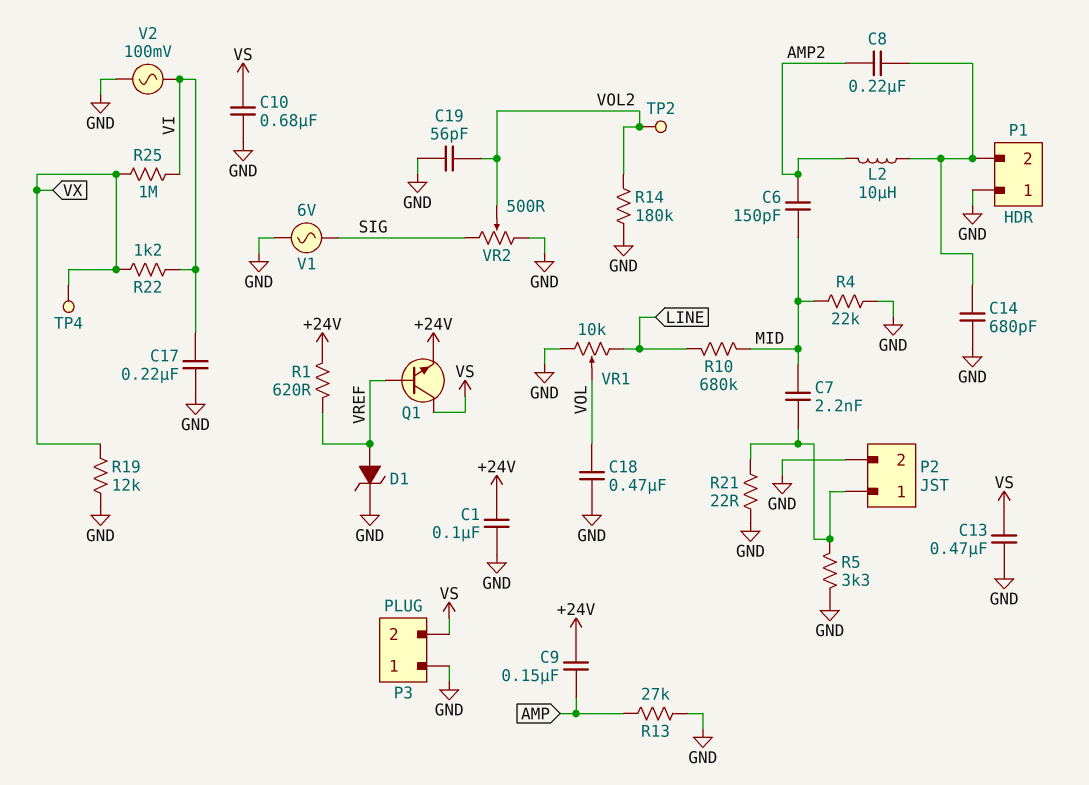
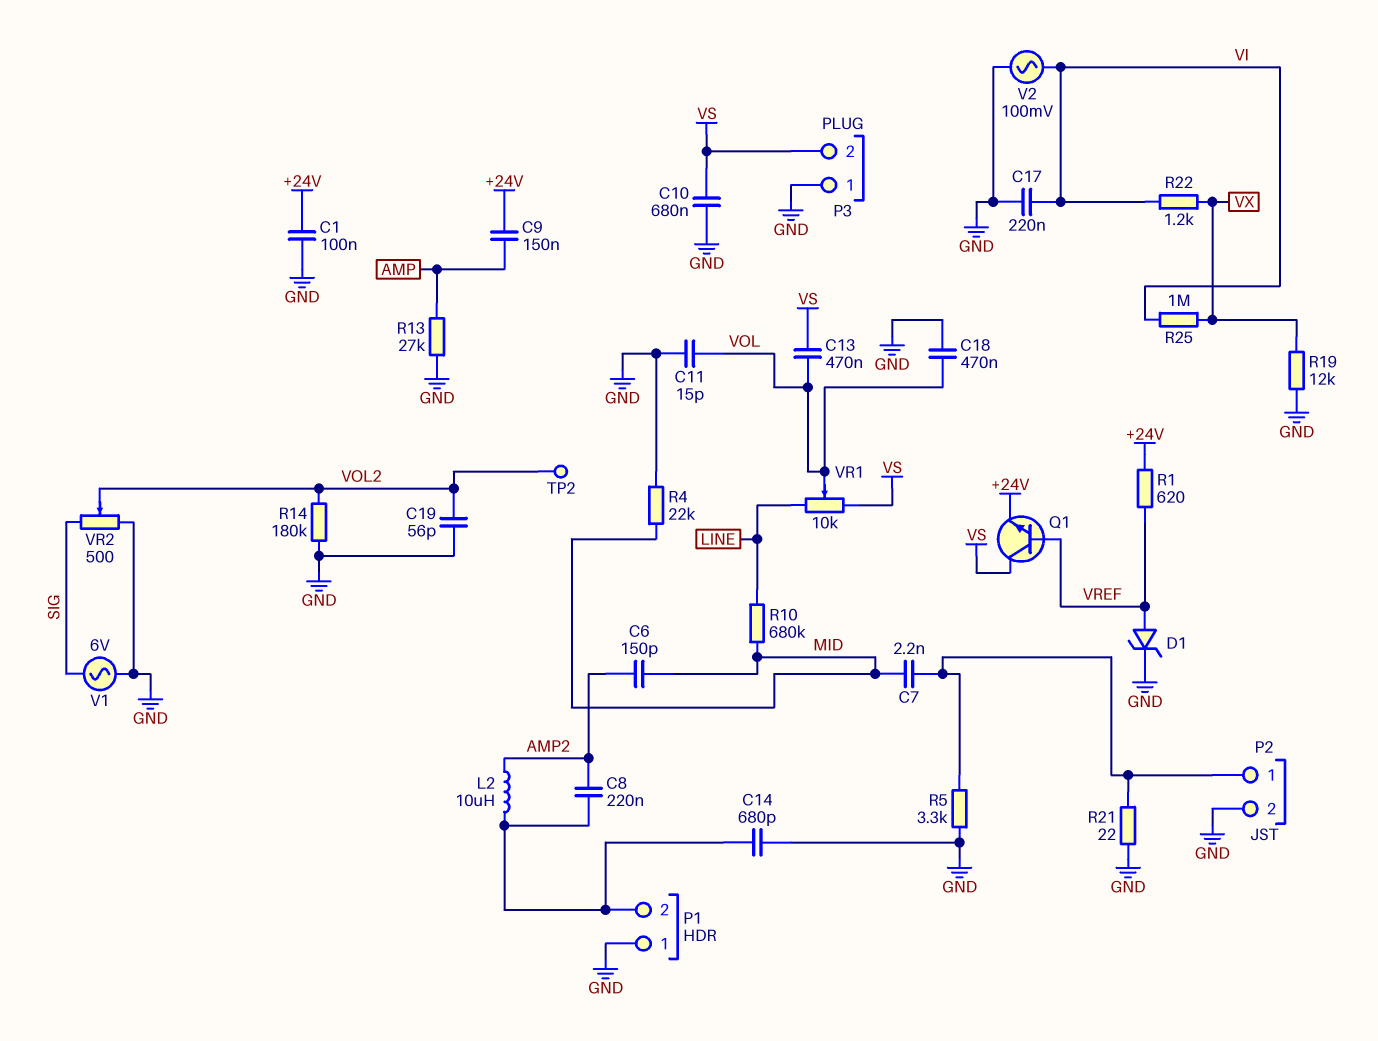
C11: none -> 15pF (GND, VOL)
C13: 470nF (GND, VS) -> 470nF (VOL, VS)
TP4: test point (VX) -> none
VR1: 10k (GND, LINE, wiper VOL) -> 10k (LINE, VS, wiper VOL)

